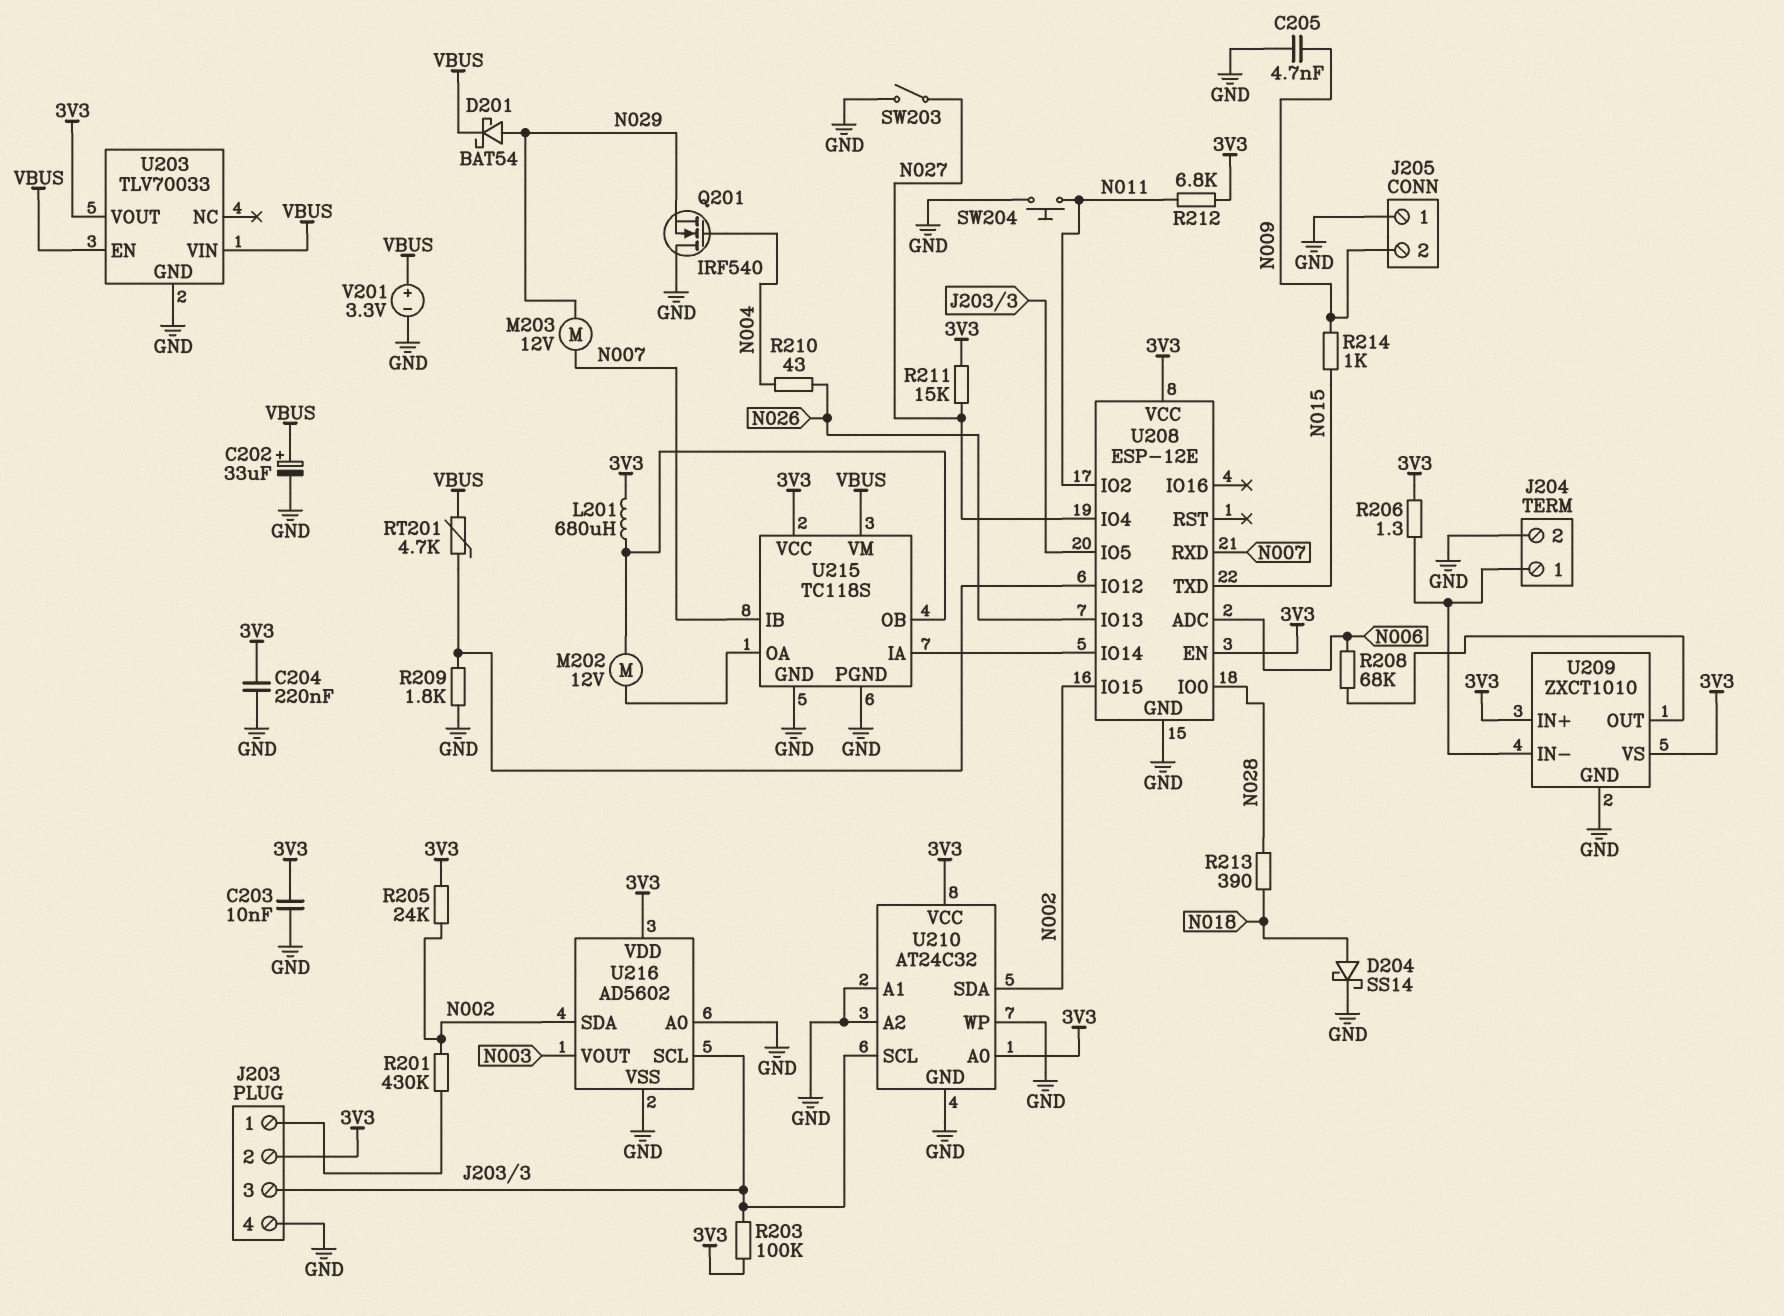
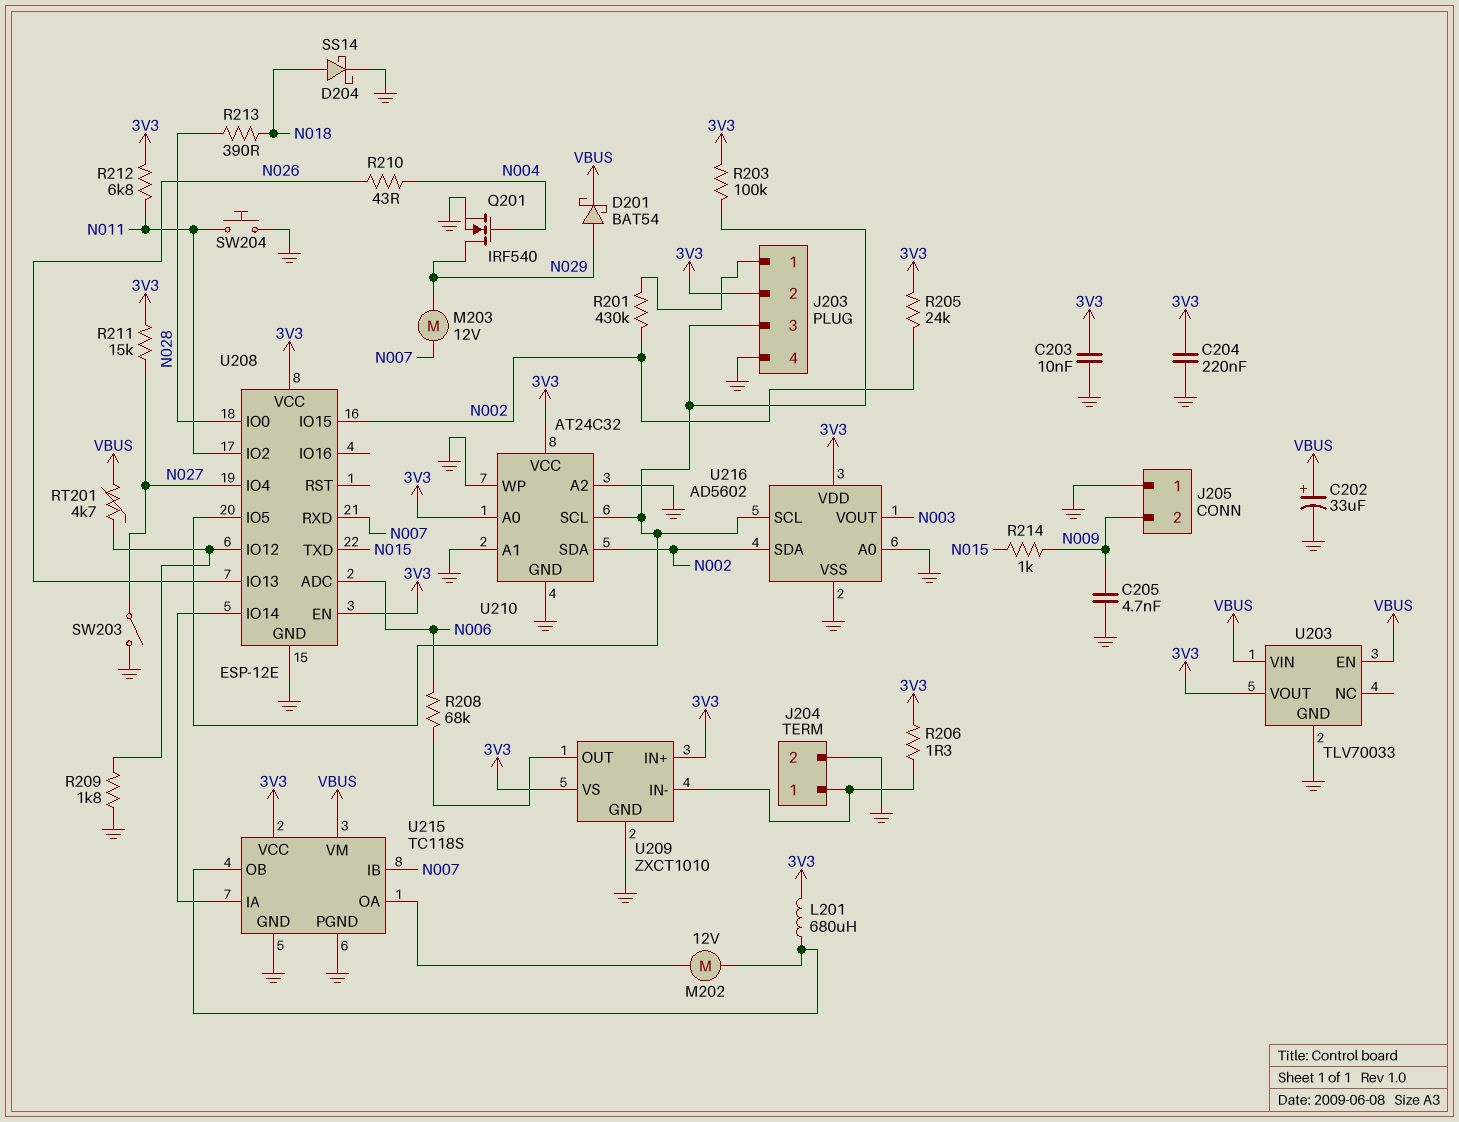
Q201: NMOS IRF540 (G N004, D GND, S N029) -> NMOS IRF540 (G N004, D N029, S GND)
V201: 3.3V (plus VBUS, minus GND) -> none

